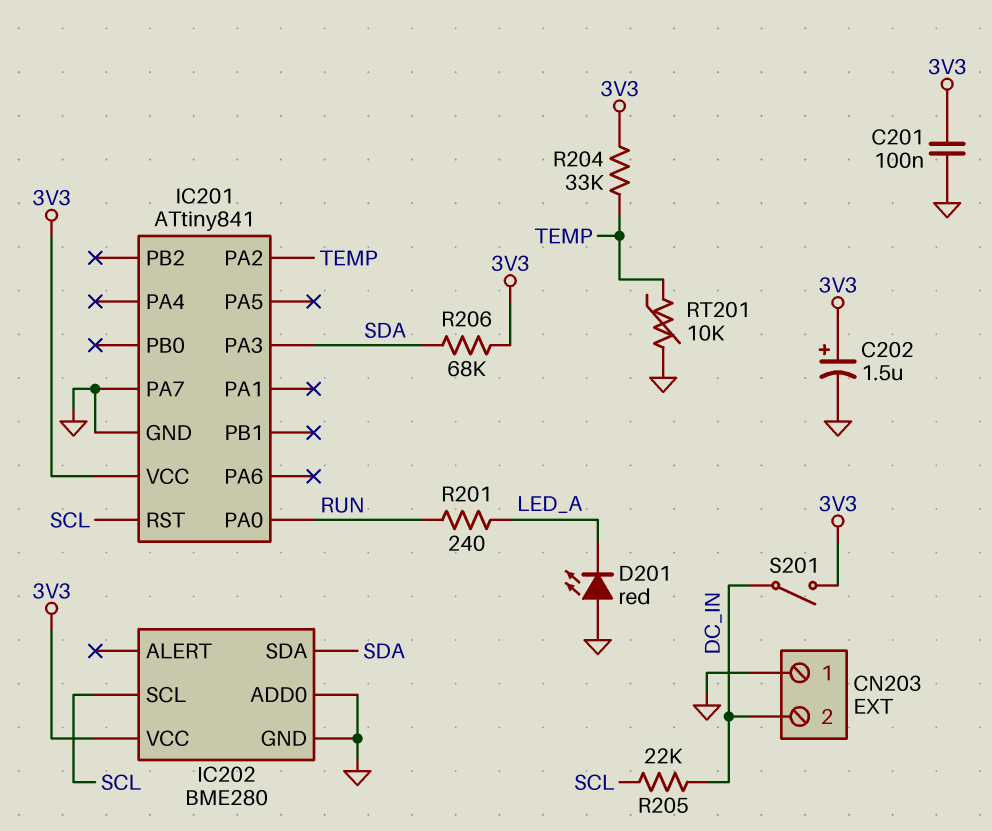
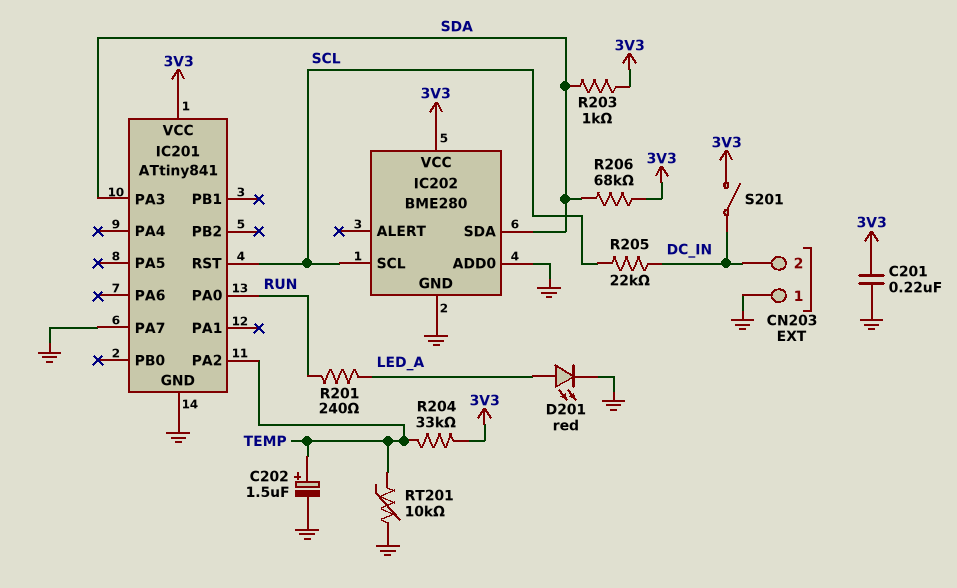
C201: 100nF (3V3, GND) -> 220nF (3V3, GND)
C202: 1.5uF (plus 3V3, minus GND) -> 1.5uF (plus TEMP, minus GND)
D201: LED red (A GND, K LED_A) -> LED red (A LED_A, K GND)
R203: none -> 1k (3V3, SDA)

